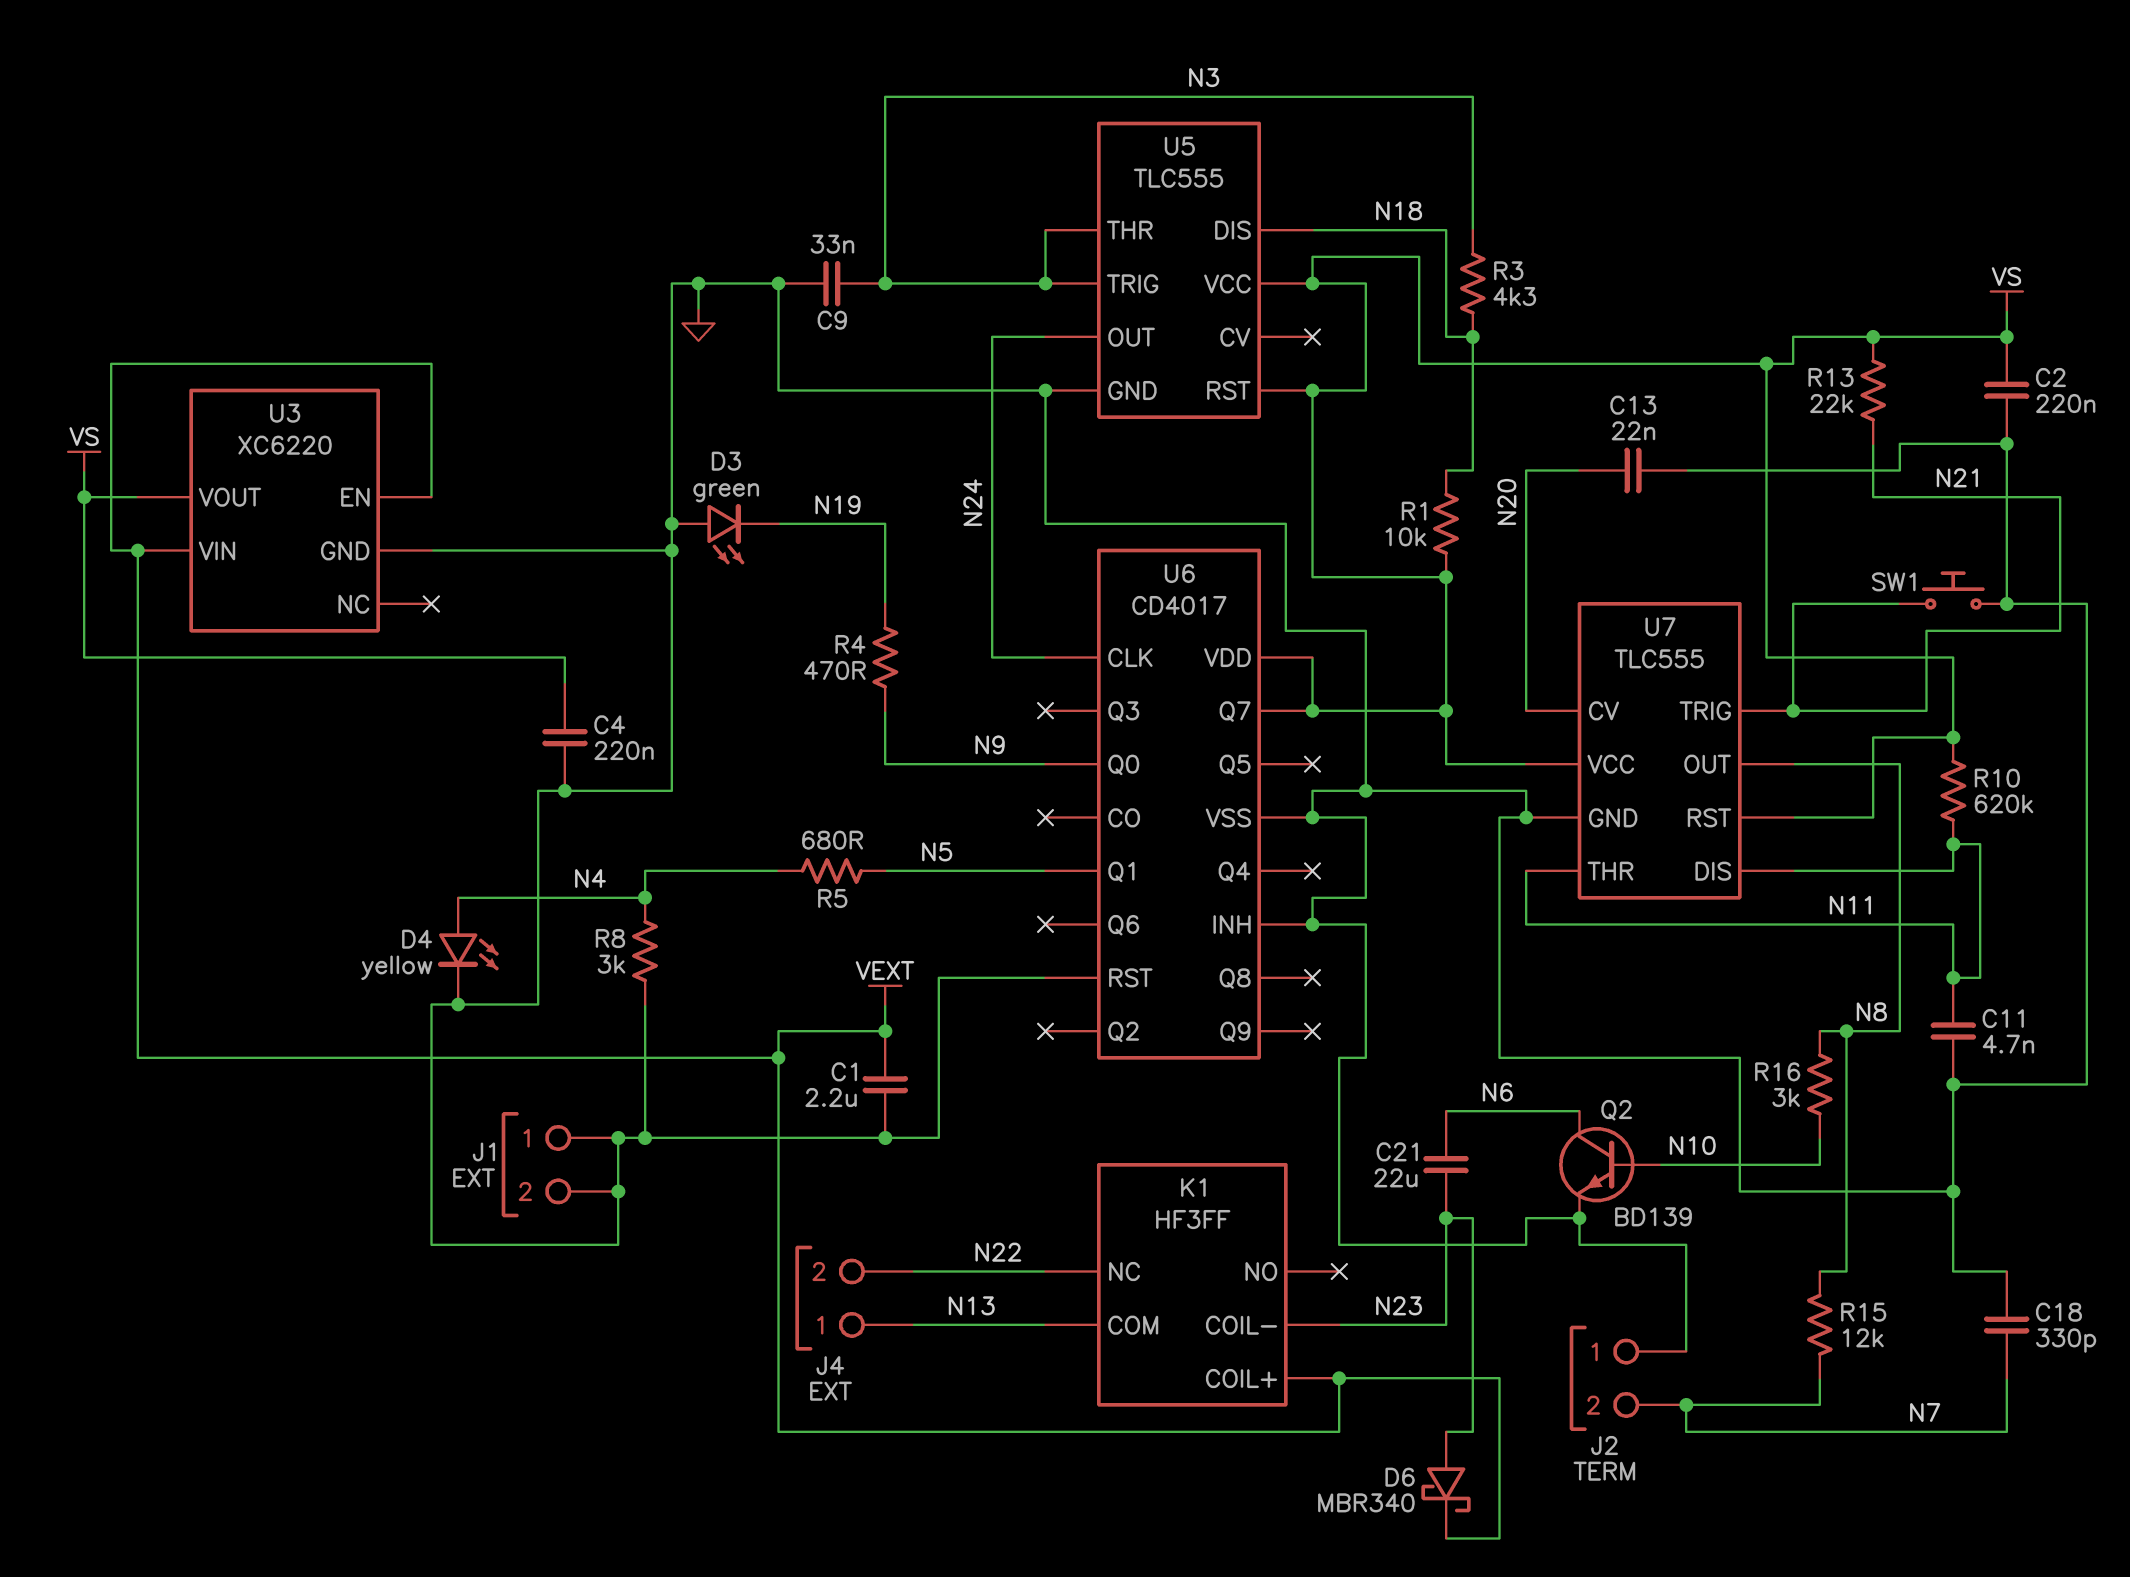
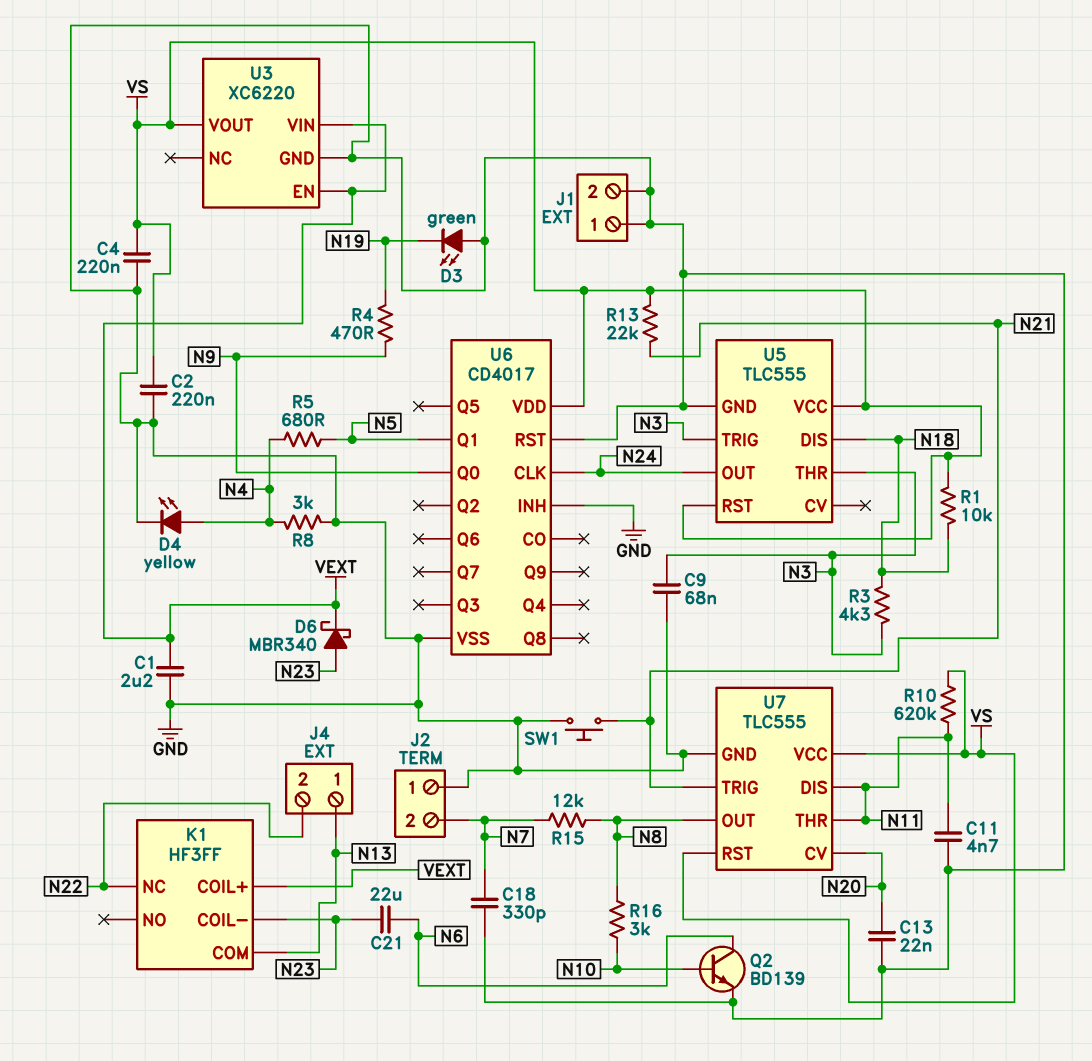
C9: 33nF (GND, N3) -> 68nF (GND, N3)
U6 pin Q7: VS -> none

